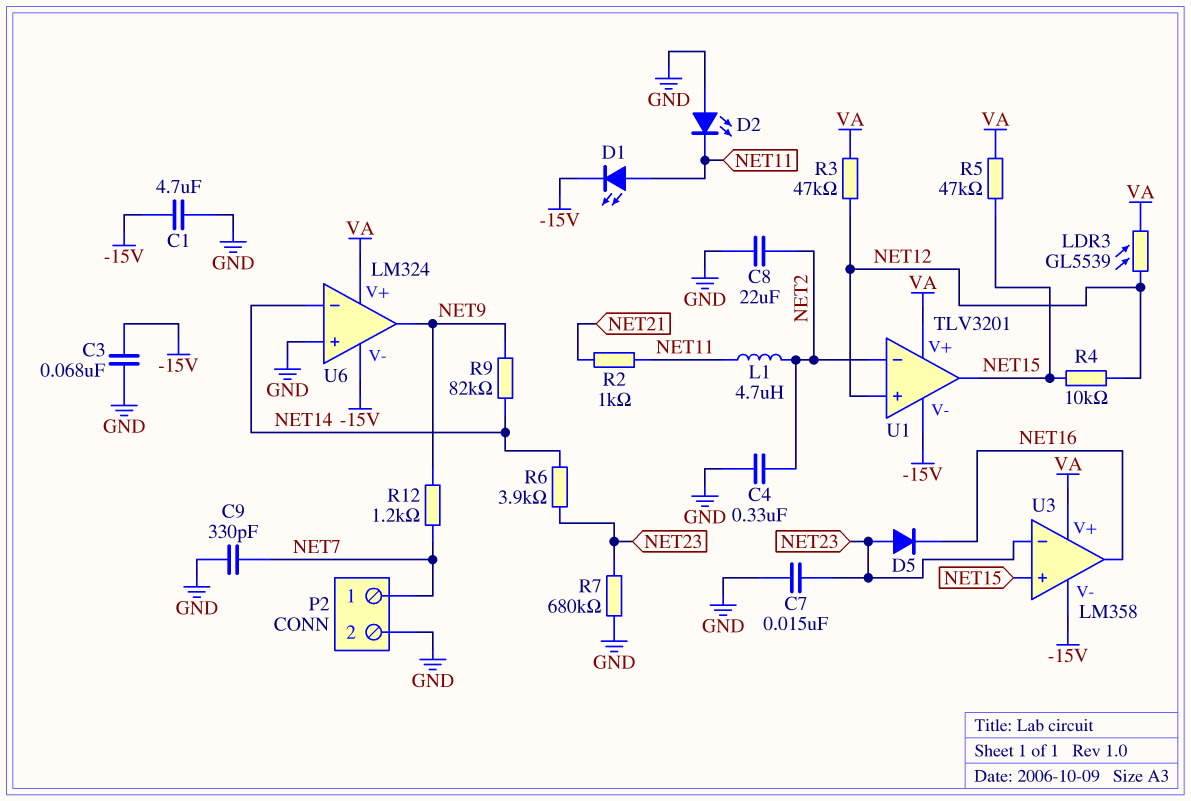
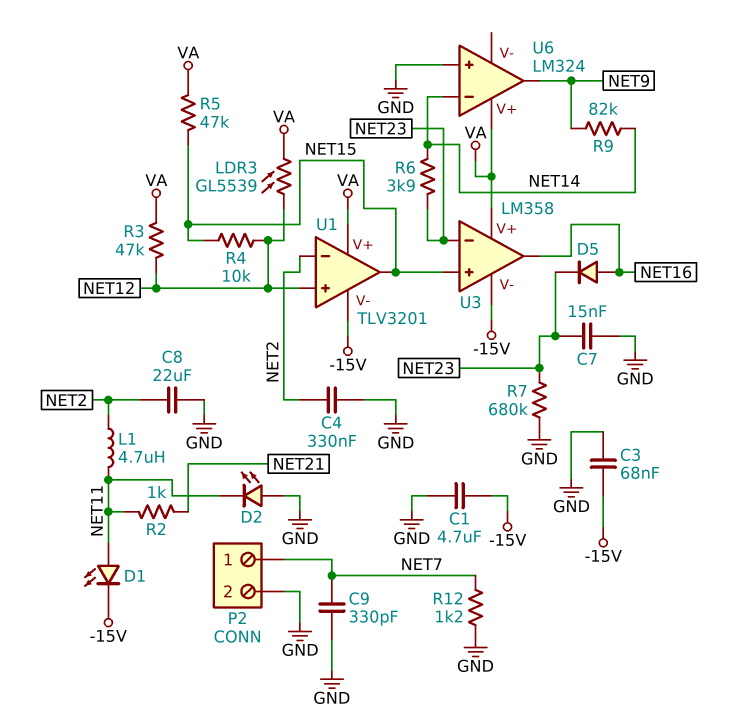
D5: diode (A NET23, K NET16) -> diode (A NET16, K NET23)
R12: 1.2k (NET7, NET9) -> 1.2k (GND, NET7)
U6 pin V-: -15V -> none

